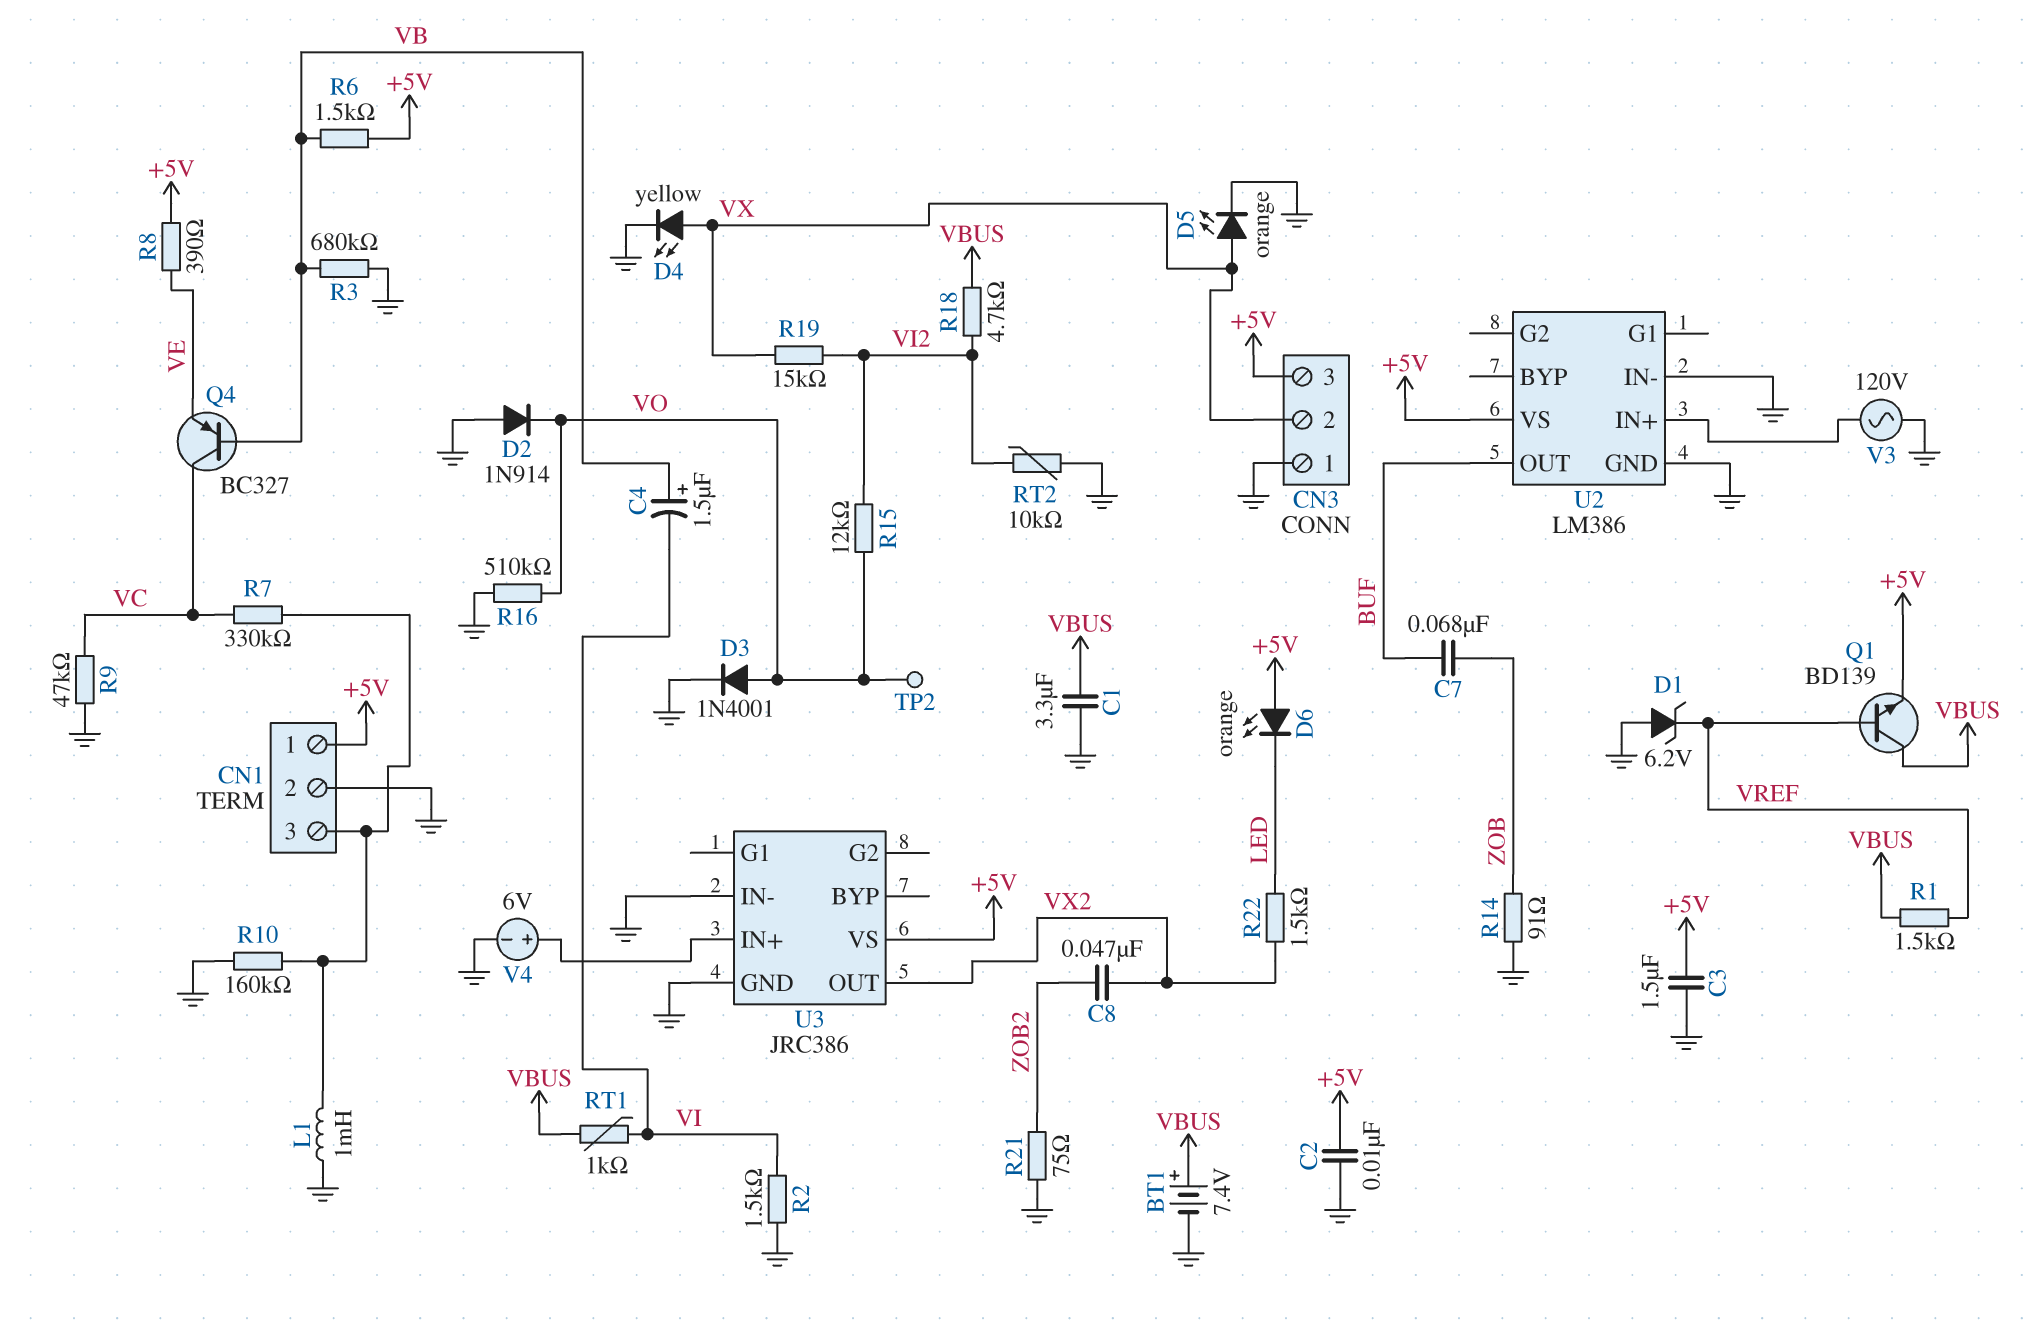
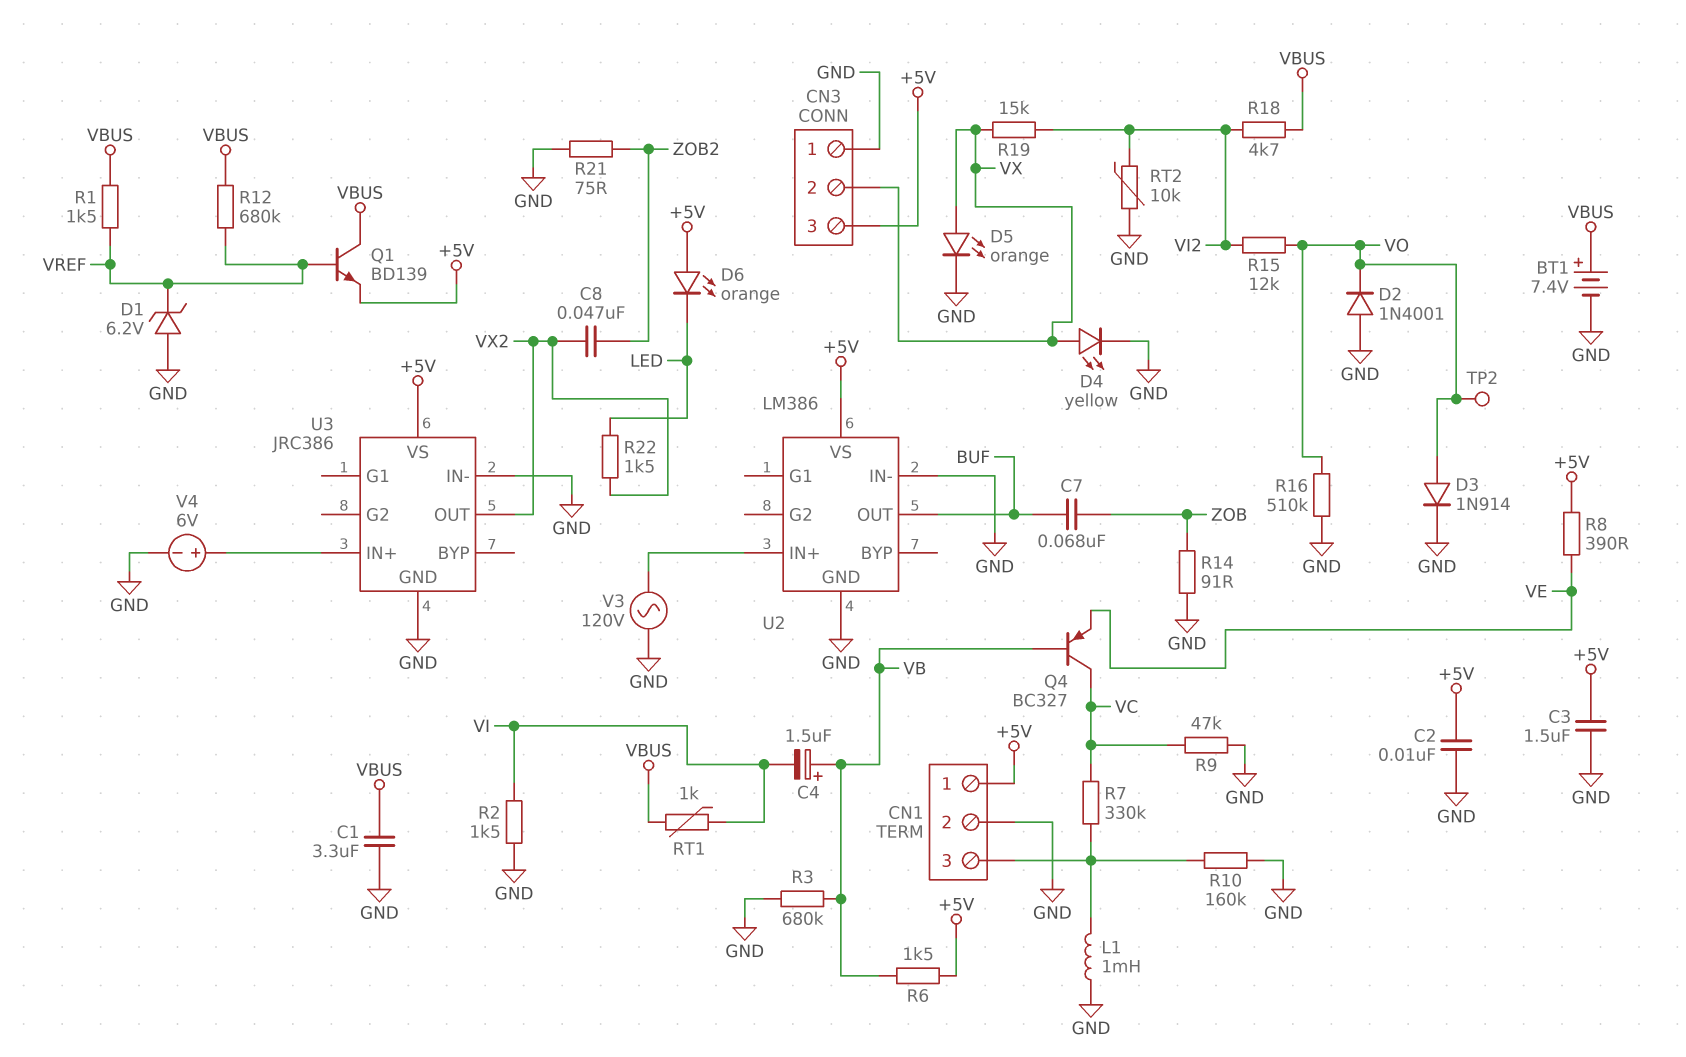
D2: diode 1N914 (A GND, K VO) -> diode 1N4001 (A GND, K VO)
D3: diode 1N4001 (A VO, K GND) -> diode 1N914 (A VO, K GND)
R12: none -> 680k (VBUS, VREF)

